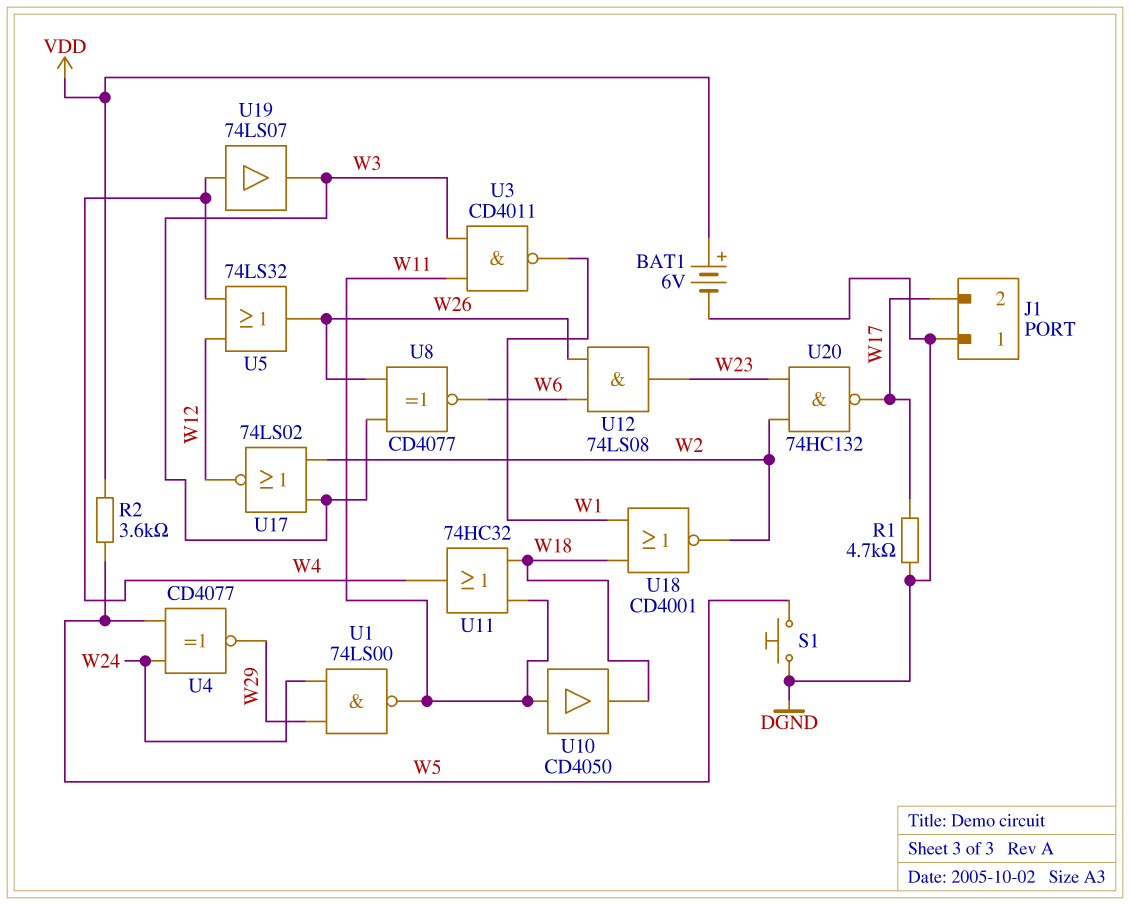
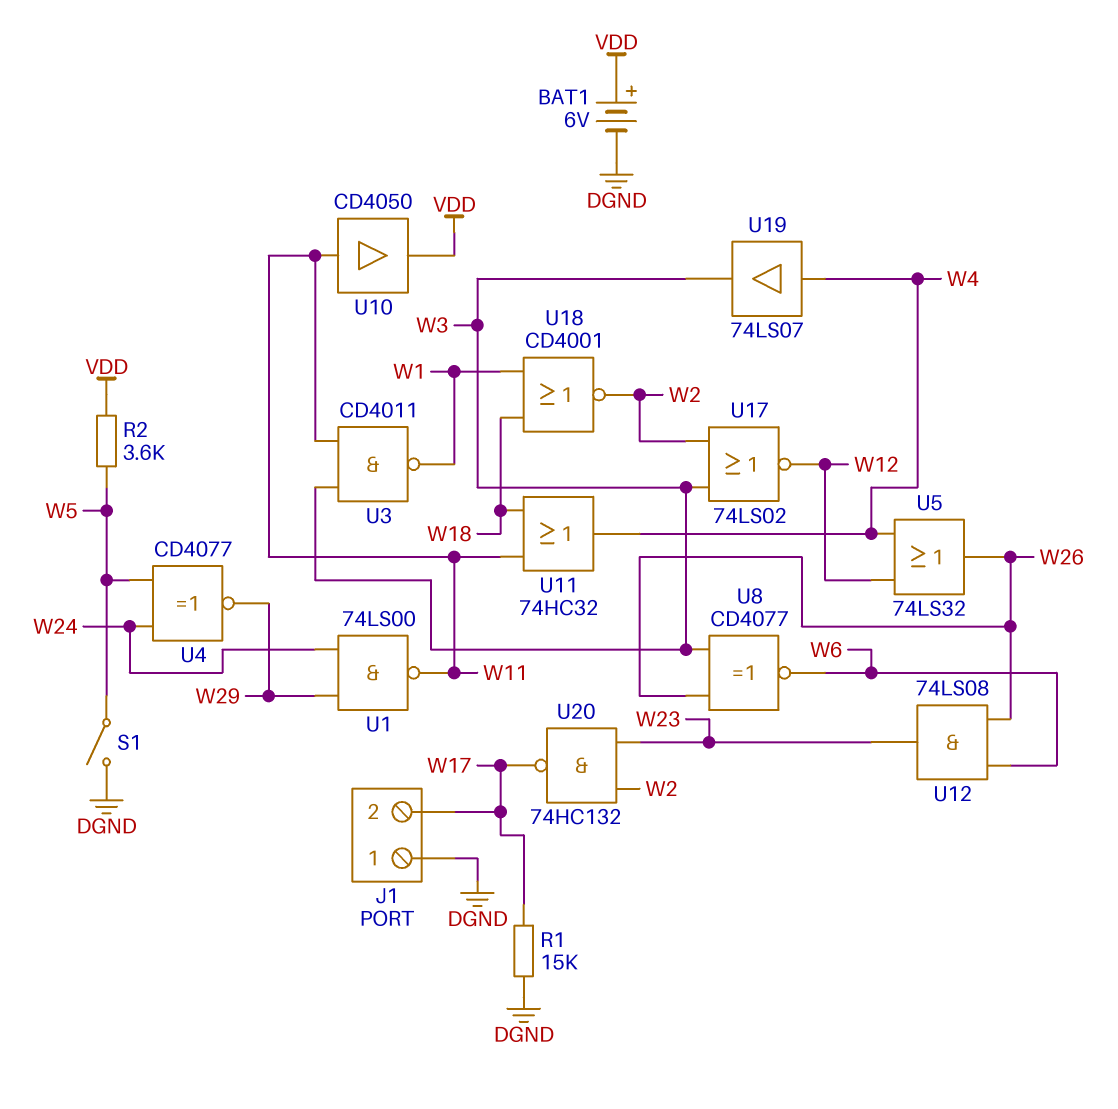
R1: 4.7k (DGND, W17) -> 15k (DGND, W17)
S1: button (DGND, W5) -> switch (DGND, W5)
U10: buffer CD4050 (in W11, out W18) -> buffer CD4050 (in W11, out VDD)

